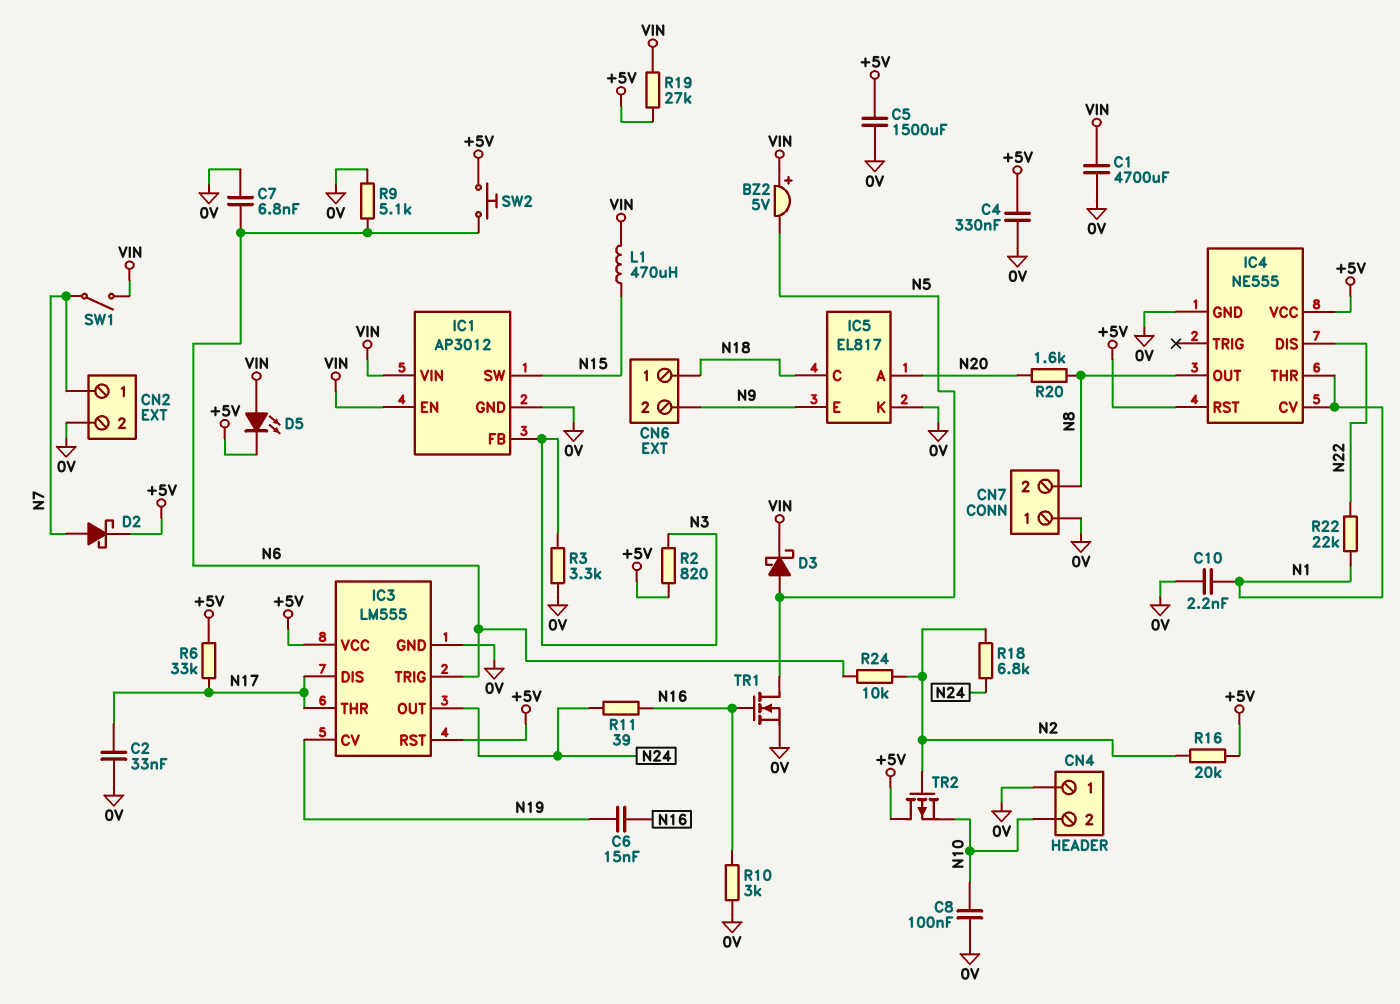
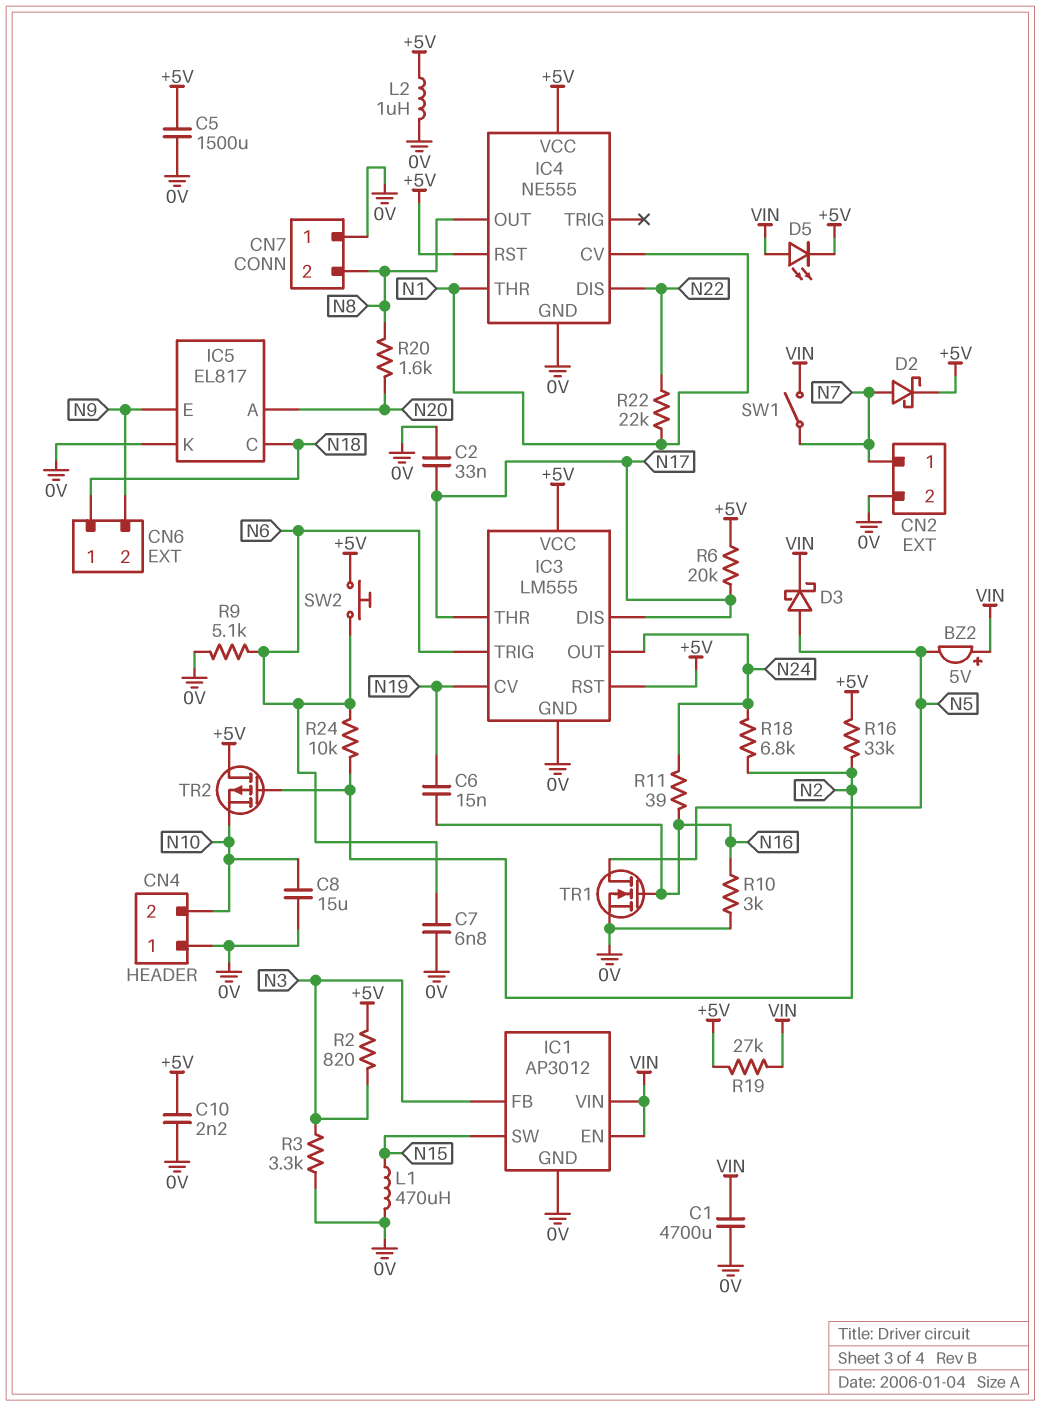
C4: 330nF (+5V, 0V) -> none
C8: 100nF (0V, N10) -> 15uF (0V, N10)
C10: 2.2nF (0V, N1) -> 2.2nF (+5V, 0V)
L1: 470uH (N15, VIN) -> 470uH (0V, N15)
L2: none -> 1uH (+5V, 0V)
R6: 33k (+5V, N17) -> 20k (+5V, N17)
R16: 20k (+5V, N2) -> 33k (+5V, N2)

